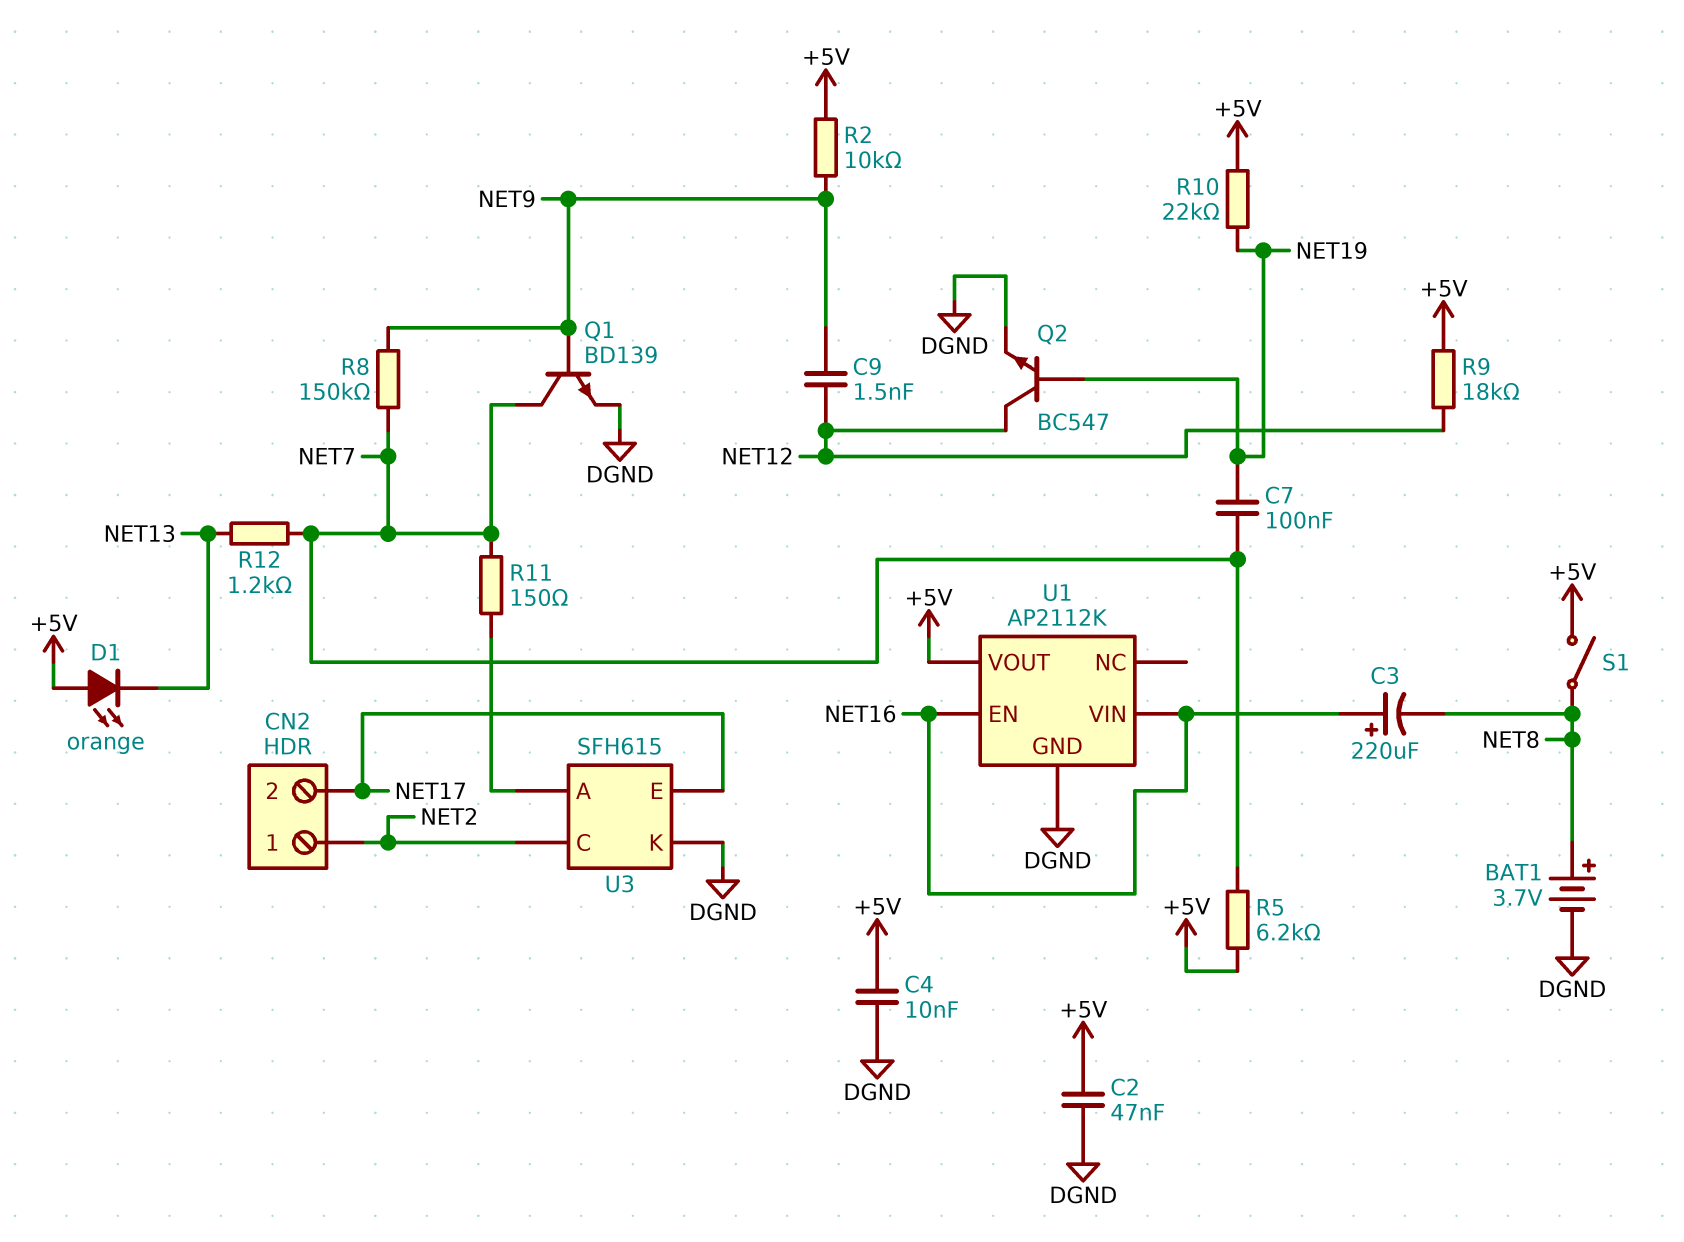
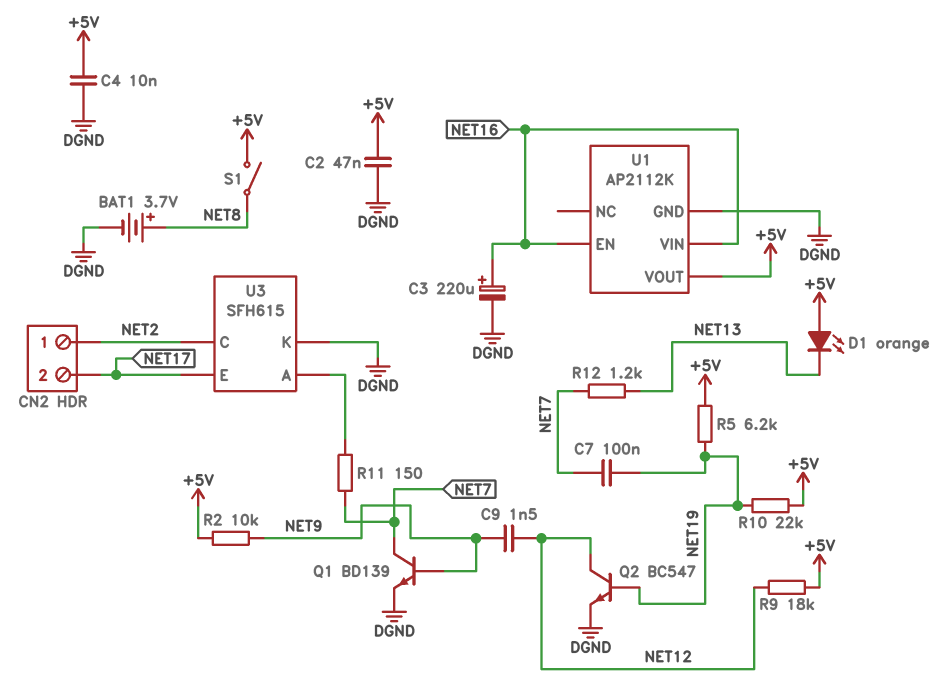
C3: 220uF (plus NET16, minus NET8) -> 220uF (plus NET16, minus DGND)
R5: 6.2k (+5V, NET7) -> 6.2k (+5V, NET19)
R8: 150k (NET7, NET9) -> none

